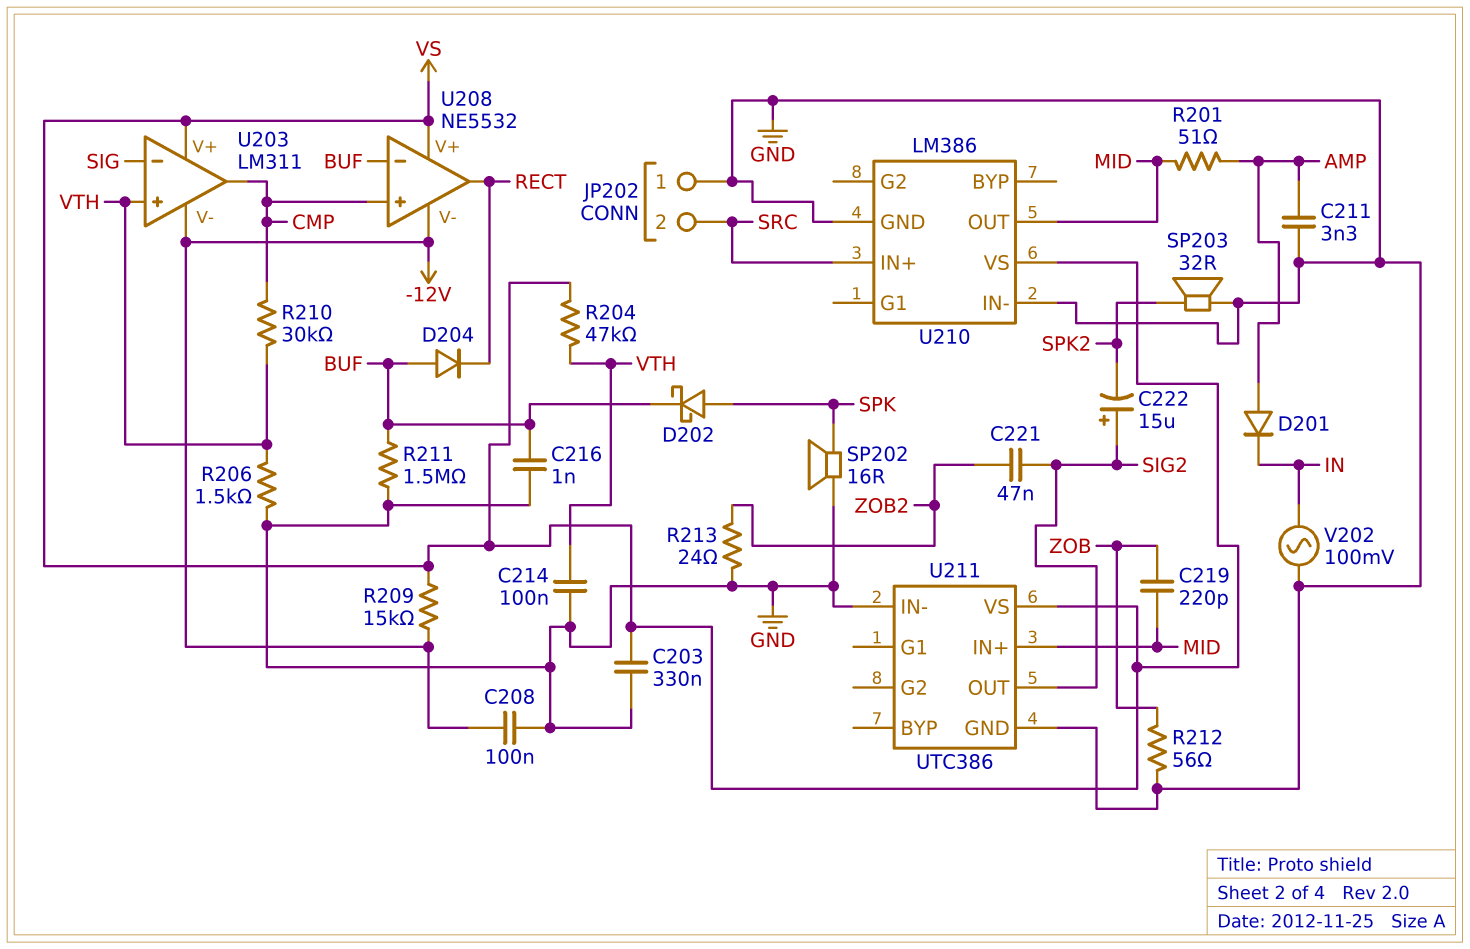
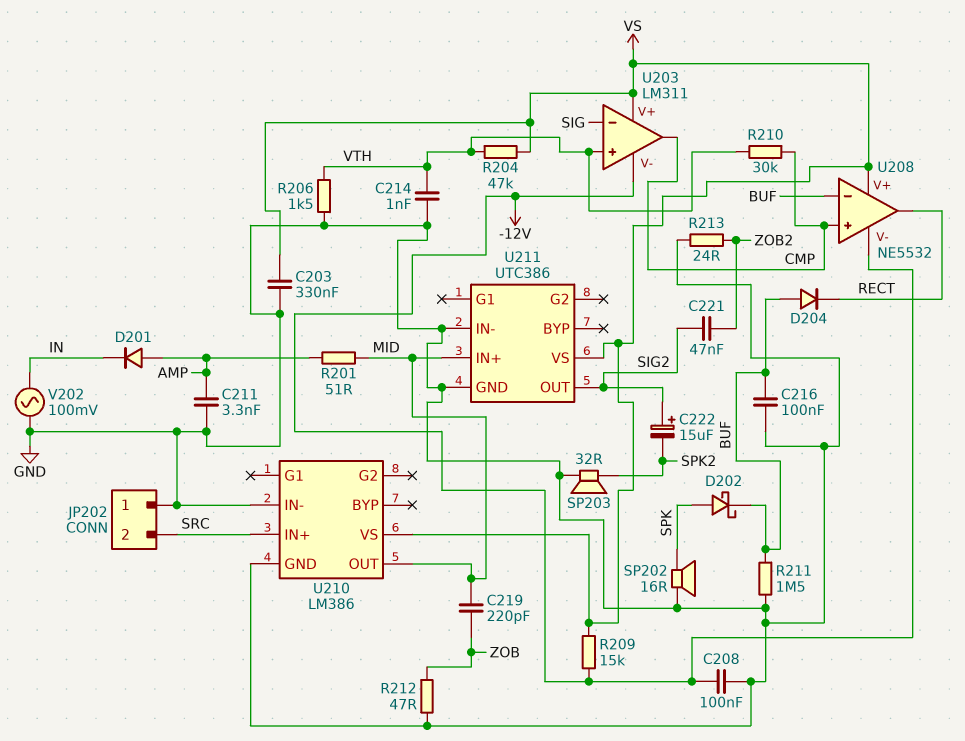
C214: 100nF (GND, VTH) -> 1nF (GND, VTH)
C216: 1nF (BUF, GND) -> 100nF (BUF, GND)
R212: 56 (GND, ZOB) -> 47 (GND, ZOB)

